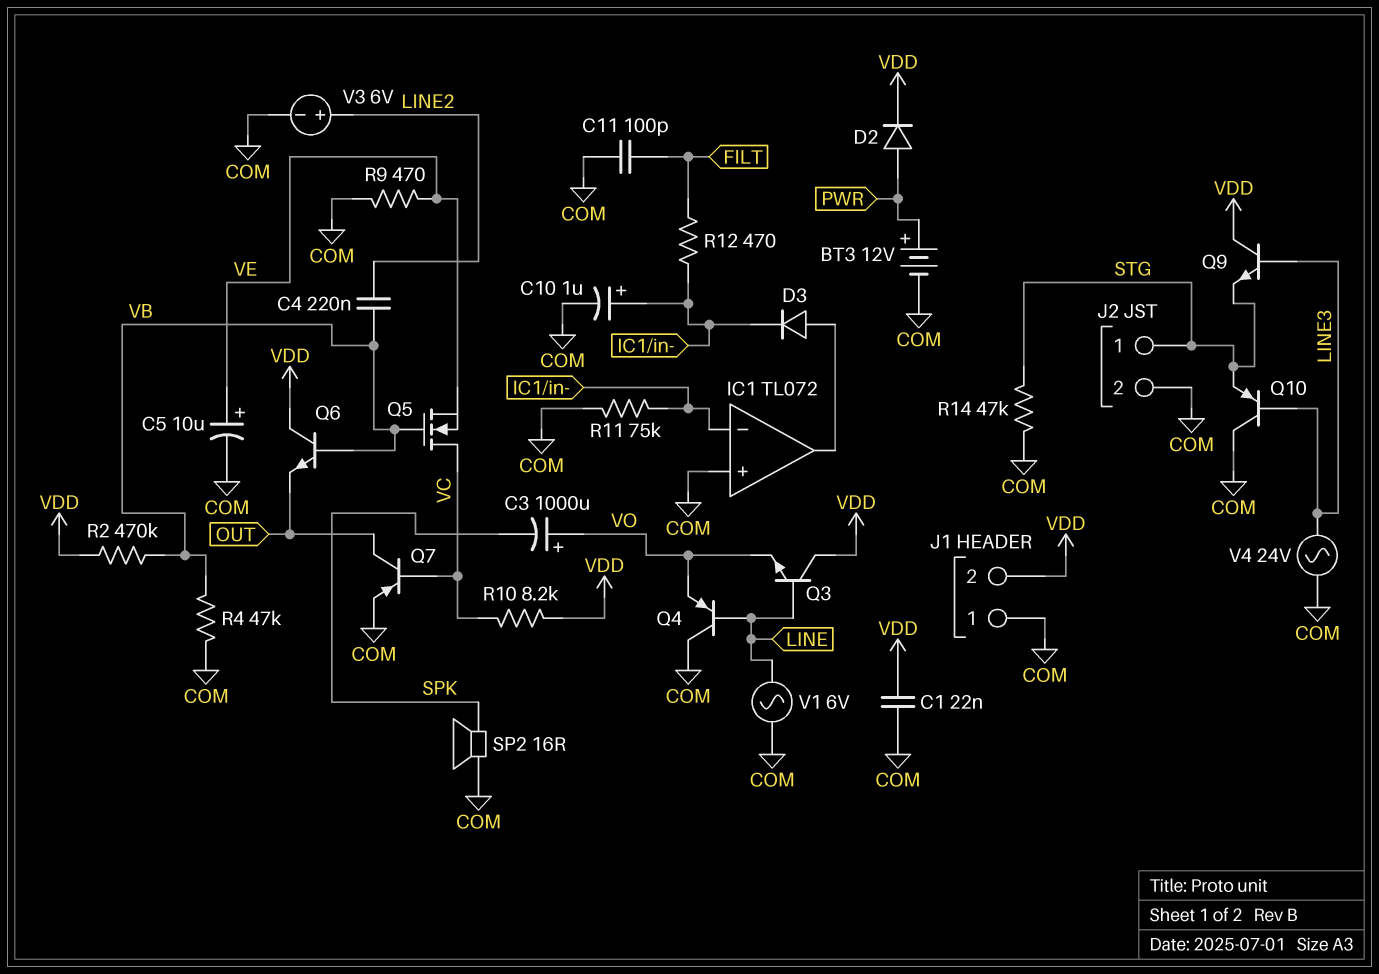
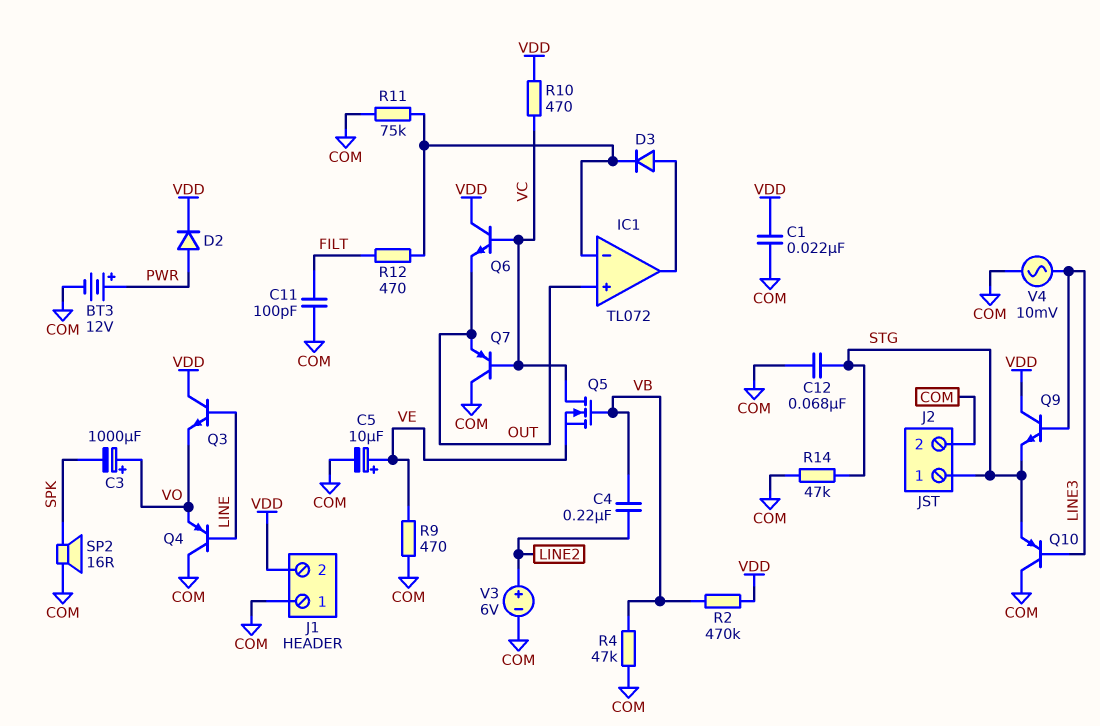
C10: 1uF (plus IC1/in-, minus COM) -> none
C12: none -> 68nF (COM, STG)
IC1 pin in+: COM -> OUT
Q6: NPN (B VB, C VDD, E OUT) -> NPN (B VC, C VDD, E OUT)
Q7: PNP (B VC, C OUT, E COM) -> PNP (B VC, C COM, E OUT)
R10: 8.2k (VC, VDD) -> 470 (VC, VDD)
V1: AC 6V (COM, LINE) -> none
V4: AC 24V (COM, LINE3) -> AC 10mV (COM, LINE3)

